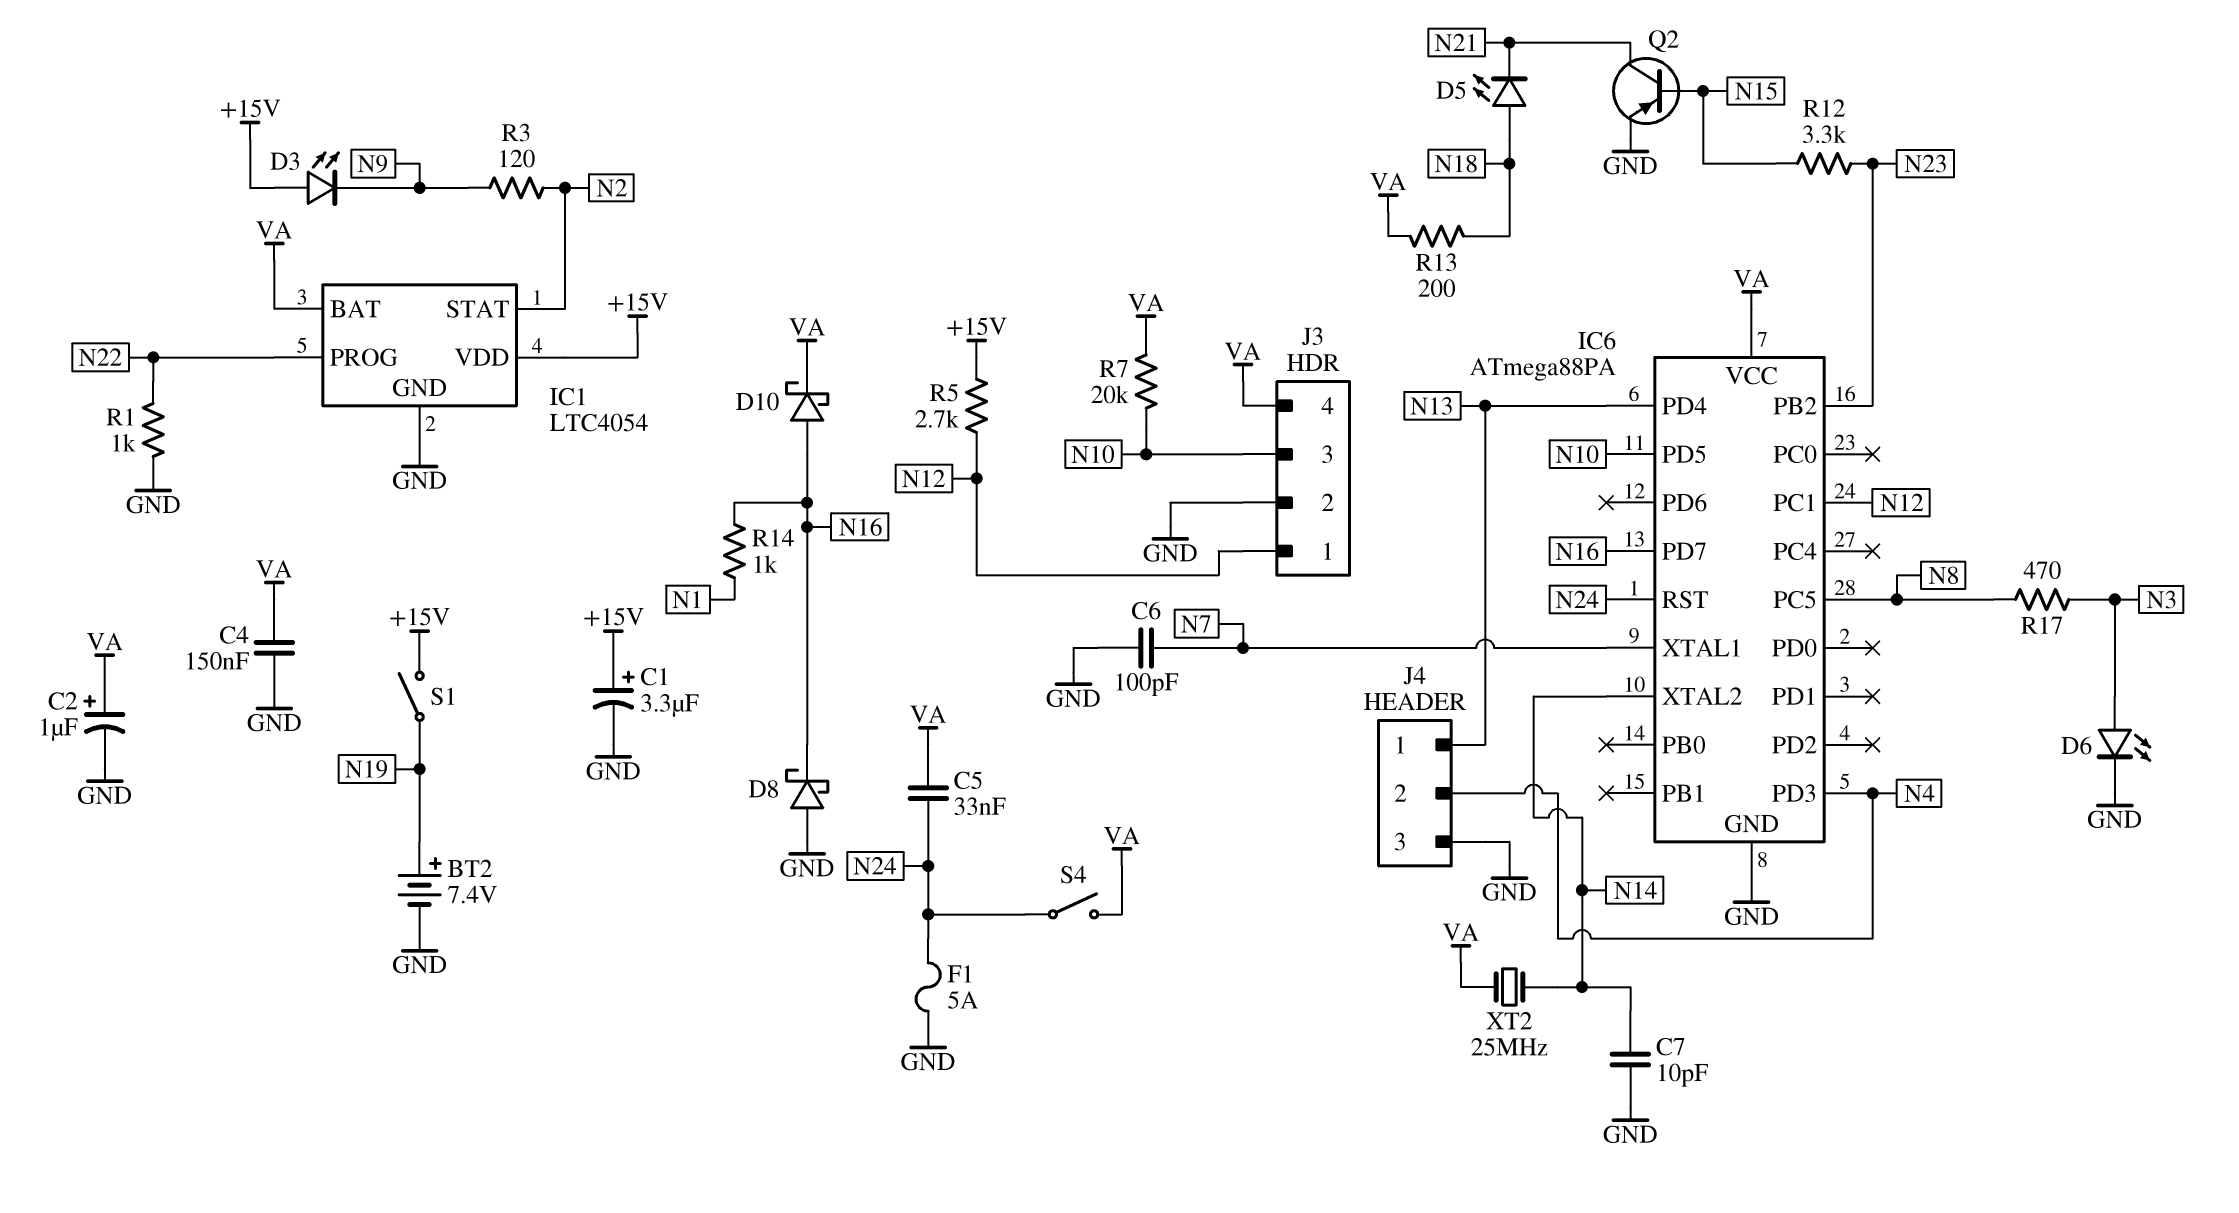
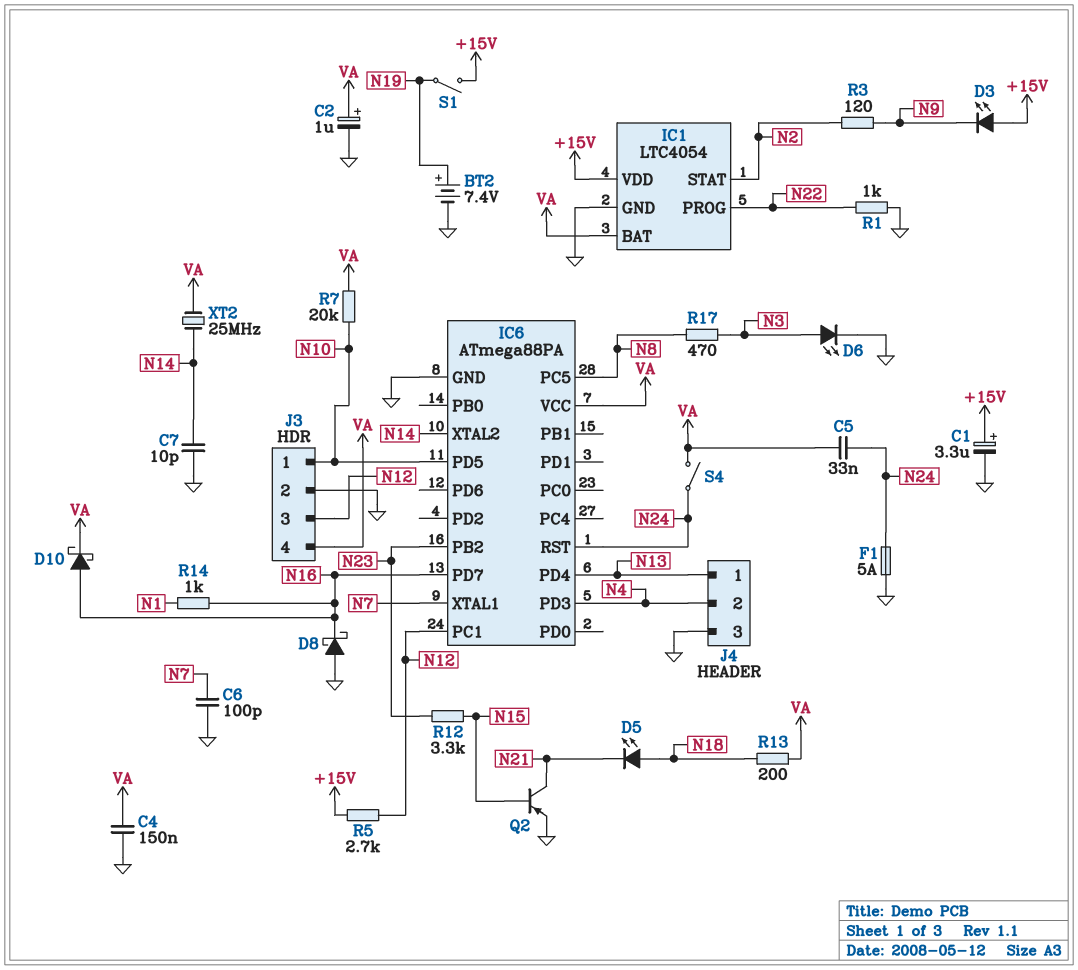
J3 pin 1: N12 -> N10
J3 pin 3: N10 -> N12

